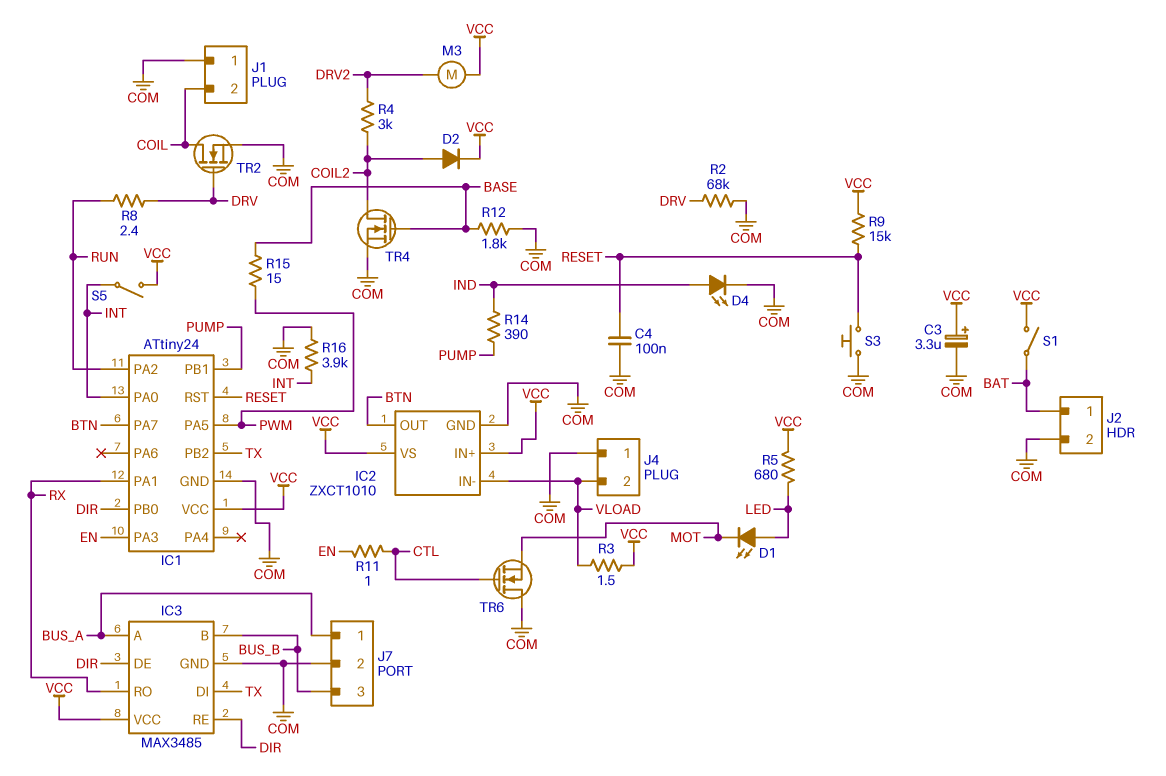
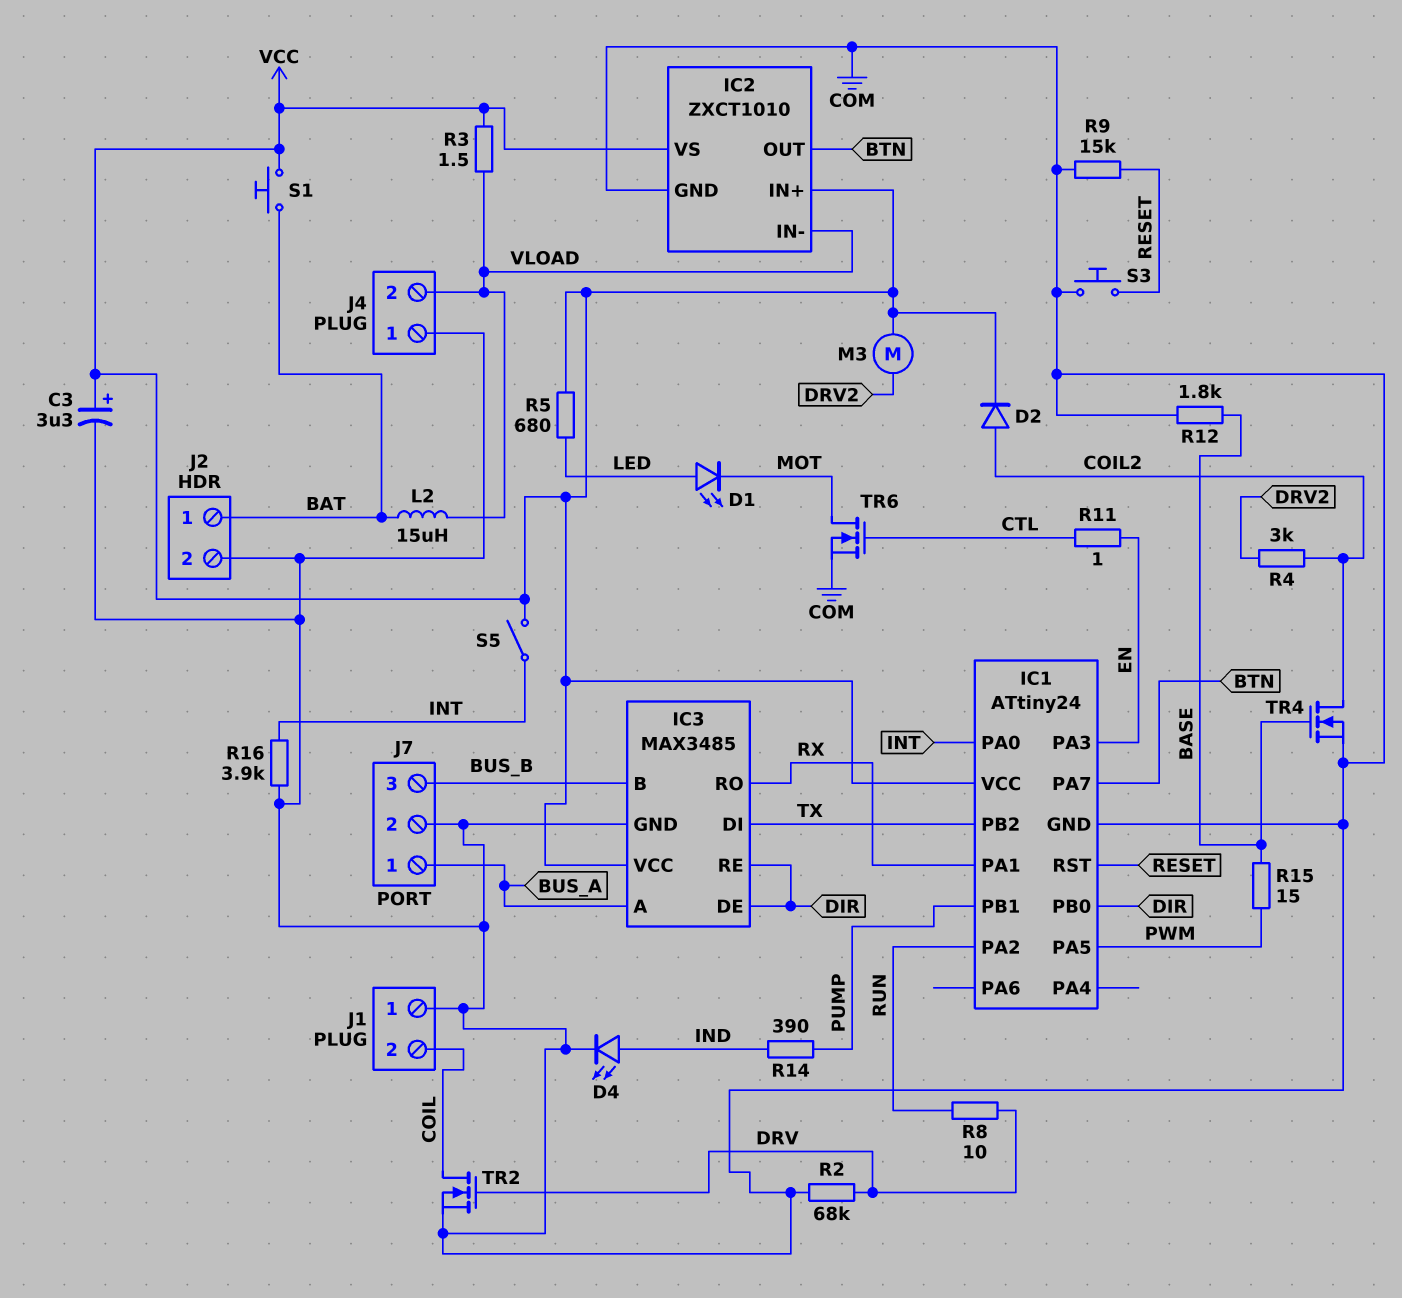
C4: 100nF (COM, RESET) -> none
L2: none -> 15uH (BAT, VLOAD)
R8: 2.4 (DRV, RUN) -> 10 (DRV, RUN)
R9: 15k (RESET, VCC) -> 15k (COM, RESET)
S1: switch (BAT, VCC) -> button (BAT, VCC)
TR6: NMOS (G CTL, D COM, S MOT) -> NMOS (G CTL, D MOT, S COM)

